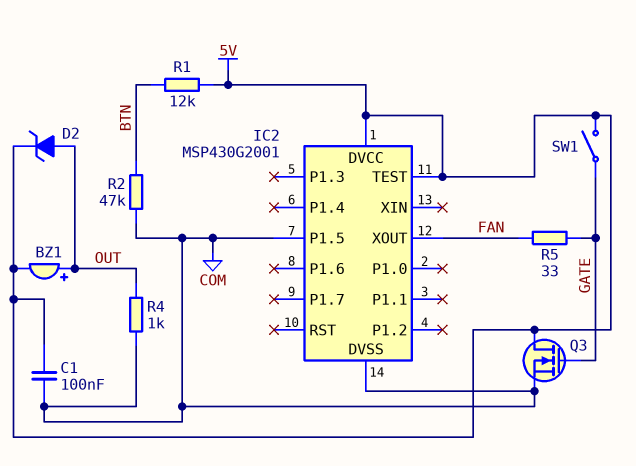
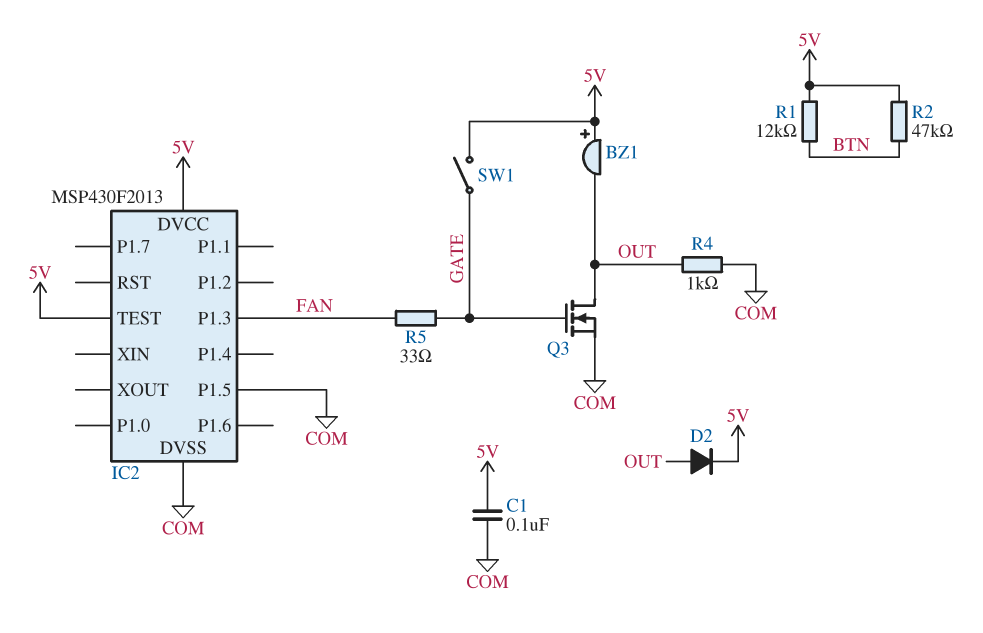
BZ1: buzzer (plus OUT, minus 5V) -> buzzer (plus 5V, minus OUT)
D2: zener (A OUT, K 5V) -> diode (A OUT, K 5V)
IC2: MSP430G2001 -> MSP430F2013
IC2 pin P1.3: none -> FAN
IC2 pin XOUT: FAN -> none
Q3: NMOS (G GATE, D 5V, S COM) -> NMOS (G GATE, D OUT, S COM)
R2: 47k (BTN, COM) -> 47k (5V, BTN)

